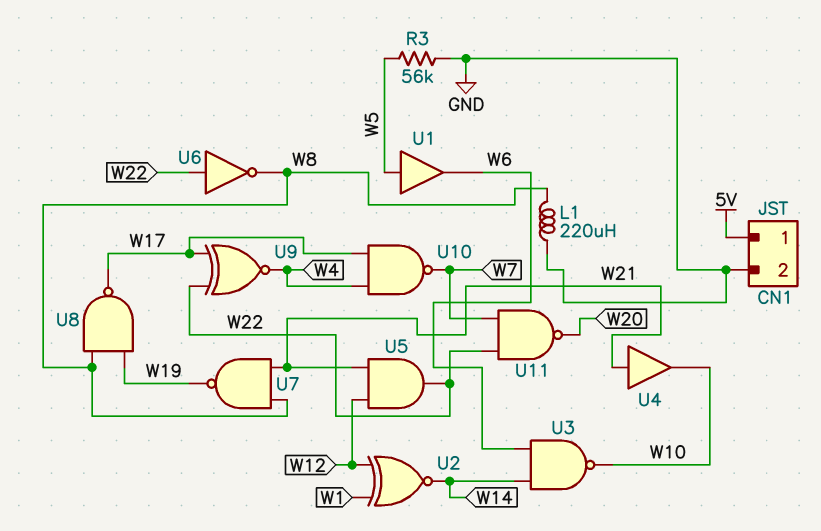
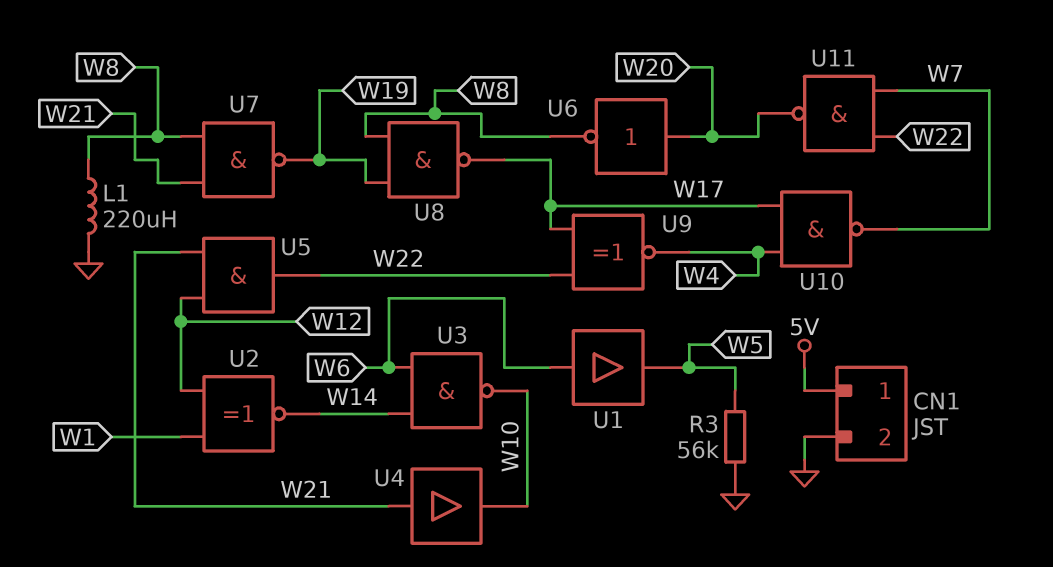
U1: buffer (in W5, out W6) -> buffer (in W6, out W5)
U6: NOT (in W22, out W8) -> NOT (in W20, out W8)

